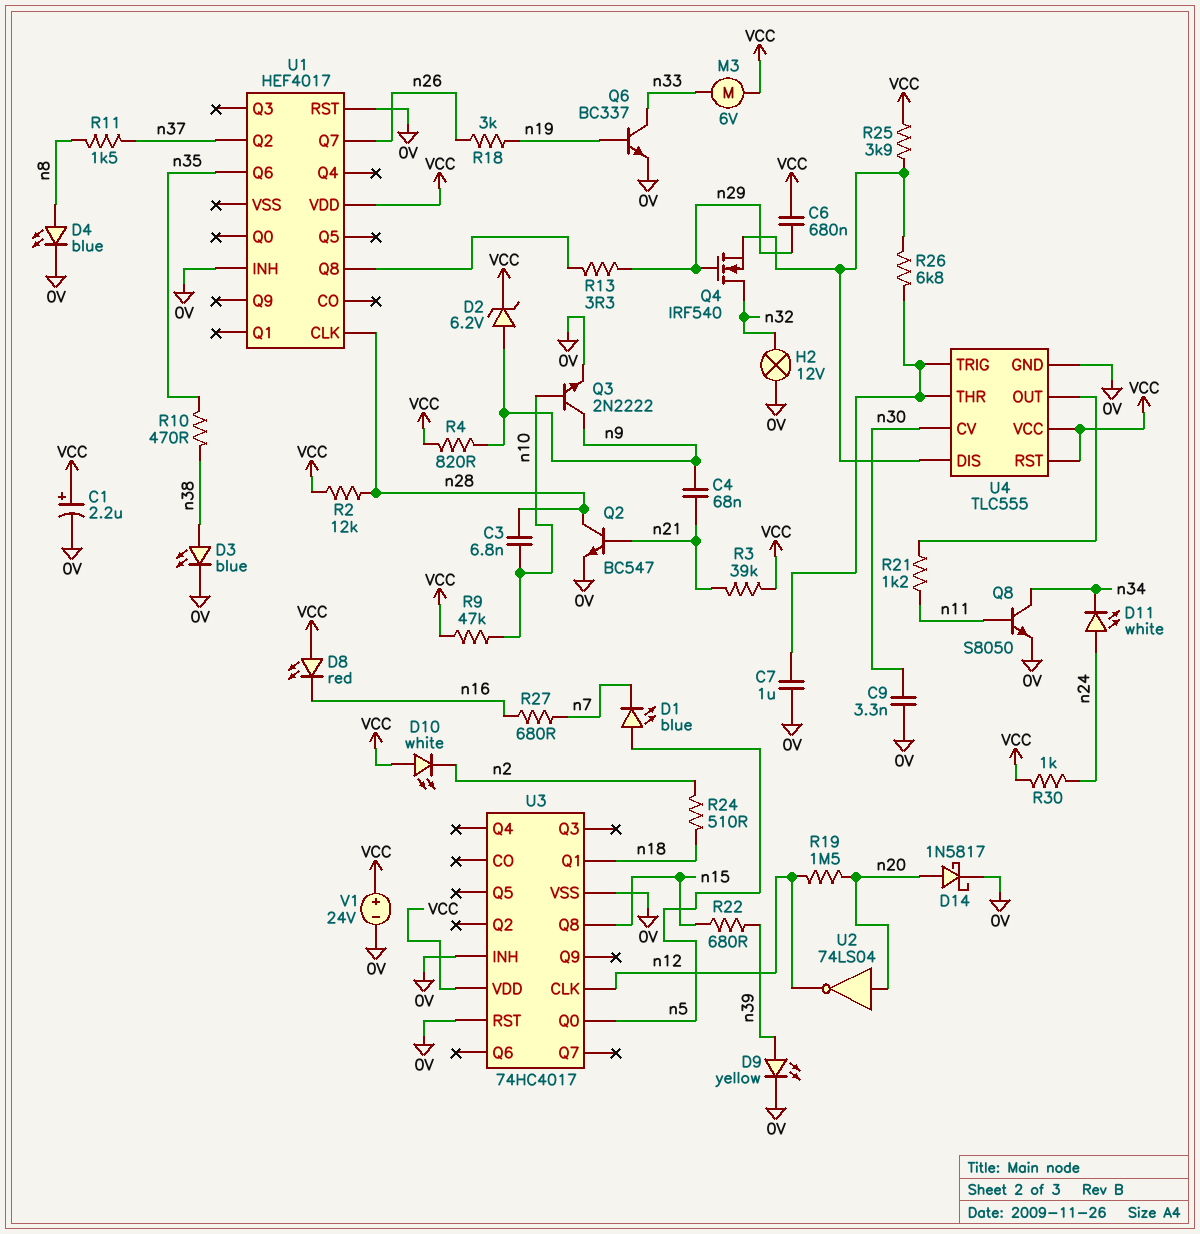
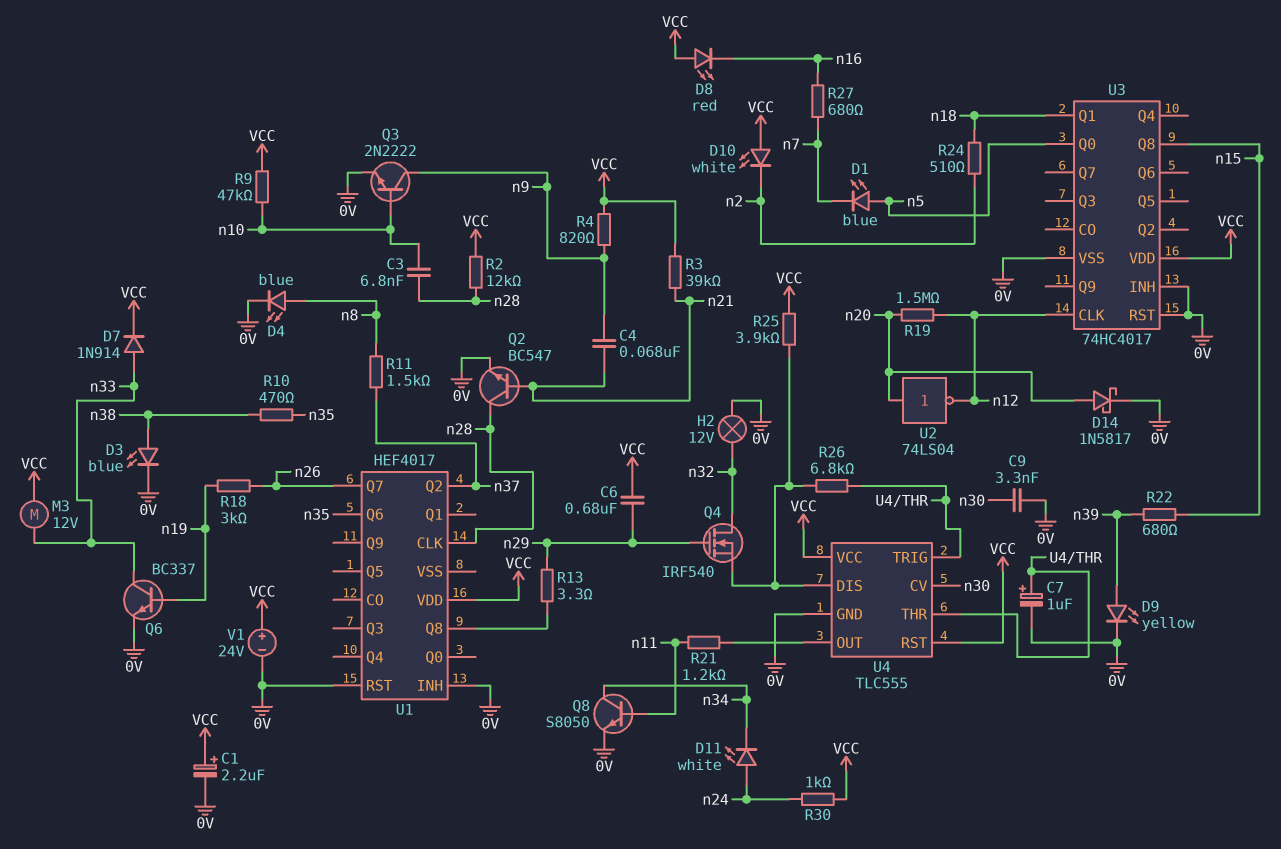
C7: 1uF (0V, U4/THR) -> 1uF (plus U4/THR, minus 0V)
D2: zener 6.2V (A n9, K VCC) -> none
D7: none -> diode 1N914 (A n33, K VCC)
M3: motor 6V (VCC, n33) -> motor 12V (VCC, n33)

